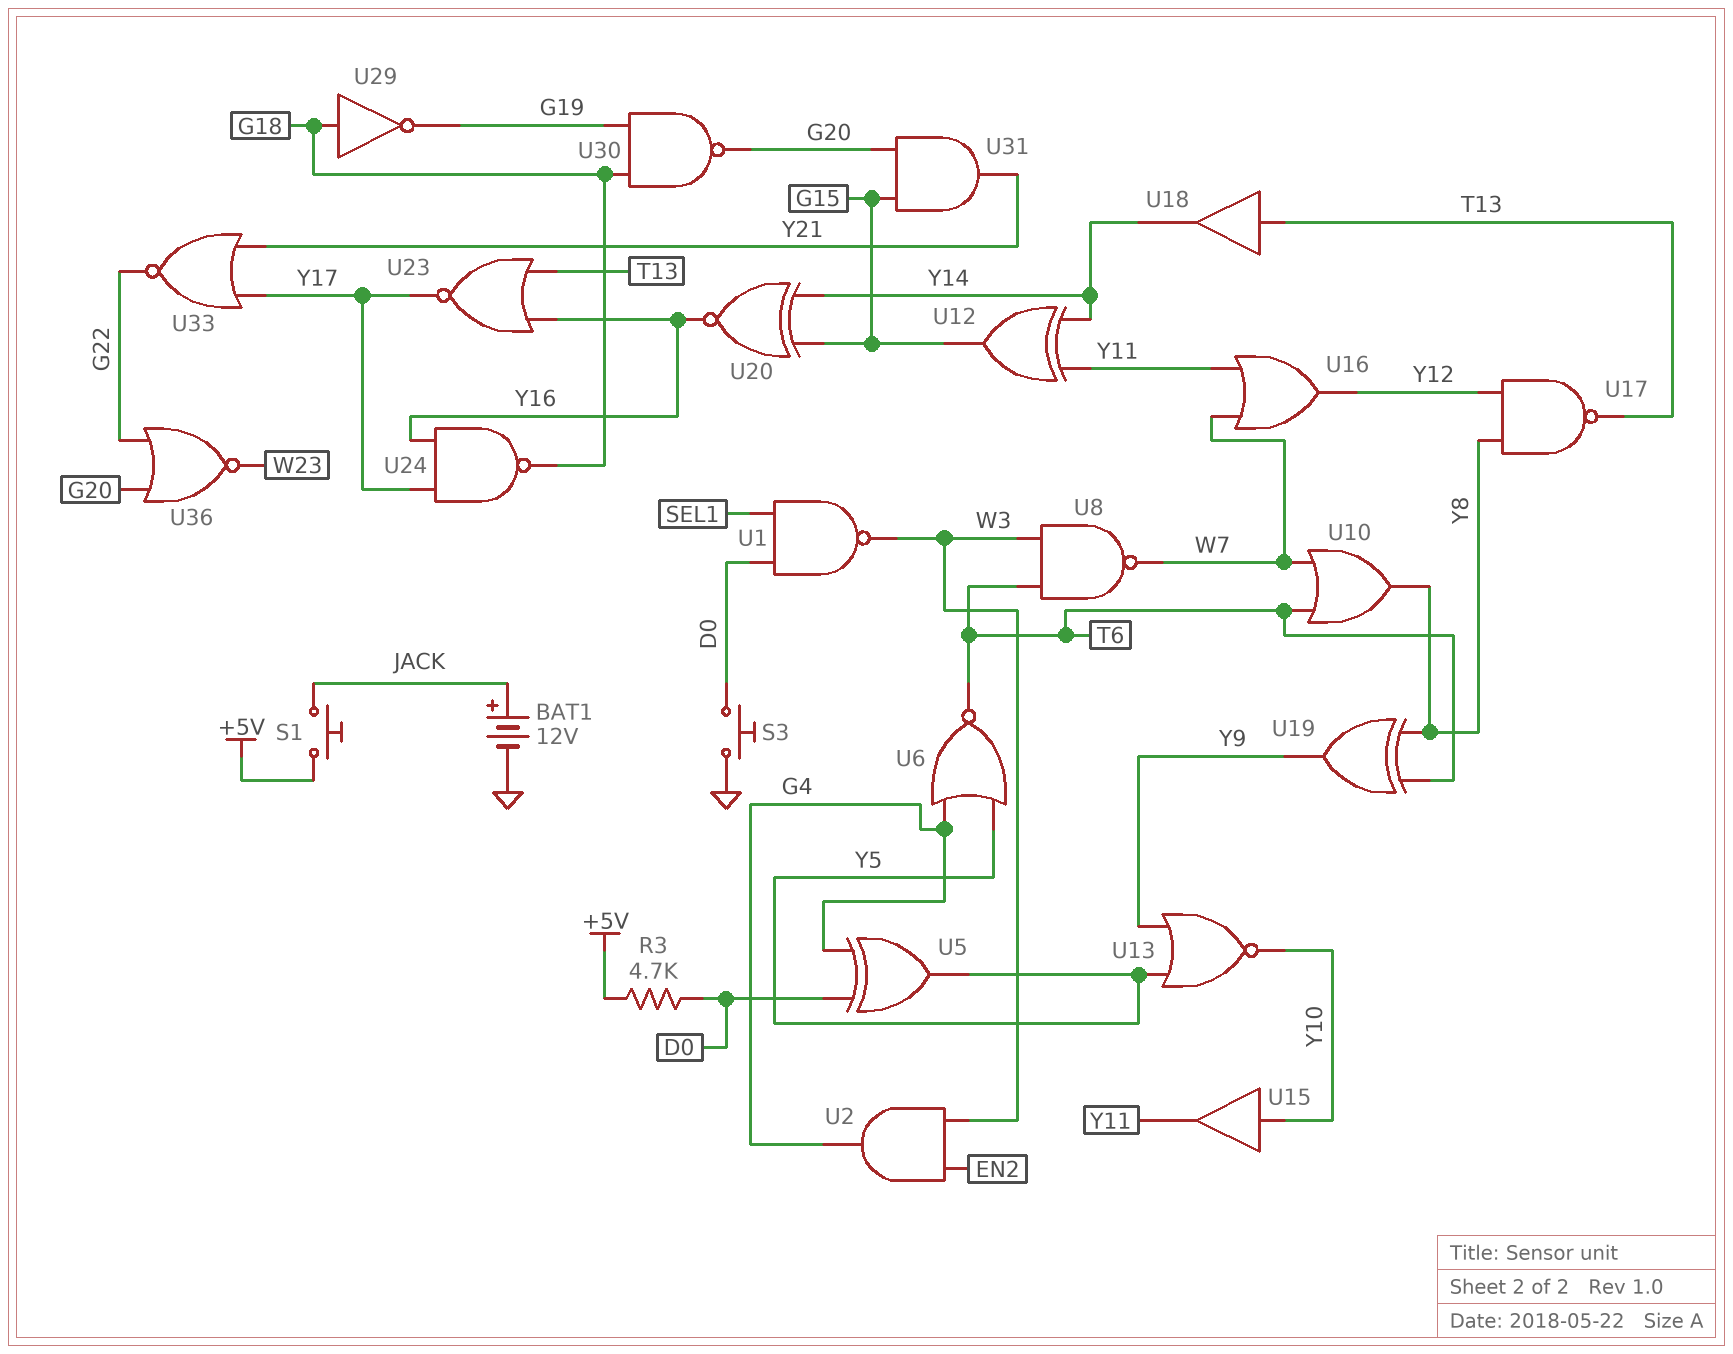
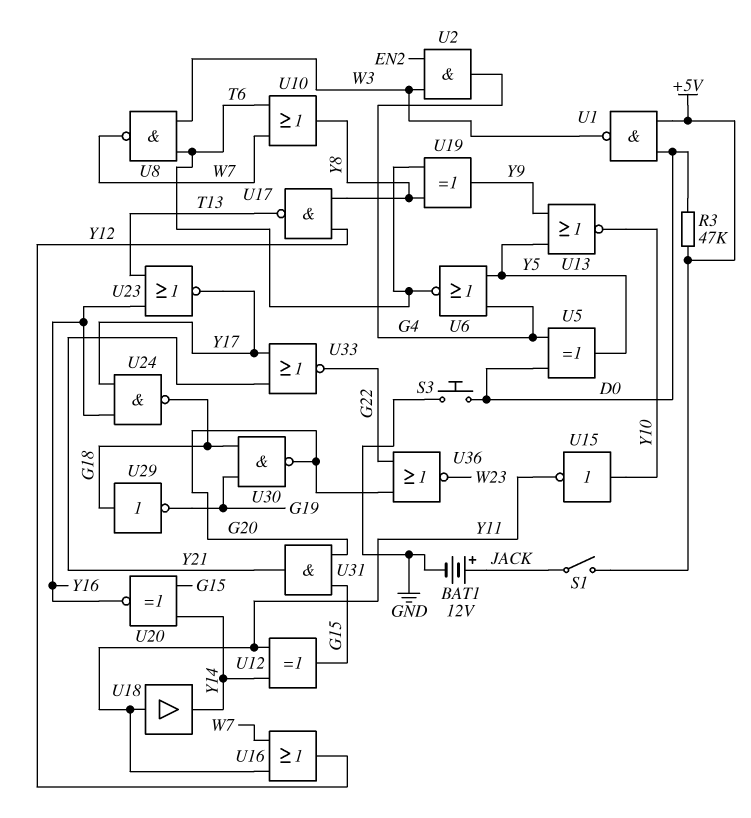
R3: 4.7k (+5V, D0) -> 47k (+5V, D0)
S1: button (+5V, JACK) -> switch (+5V, JACK)
U1: NAND (in D0, in SEL1, out W3) -> NAND (in +5V, in D0, out W3)
U15: buffer (in Y10, out Y11) -> NOT (in Y10, out Y11)
U18: buffer (in T13, out Y14) -> buffer (in Y11, out Y14)

